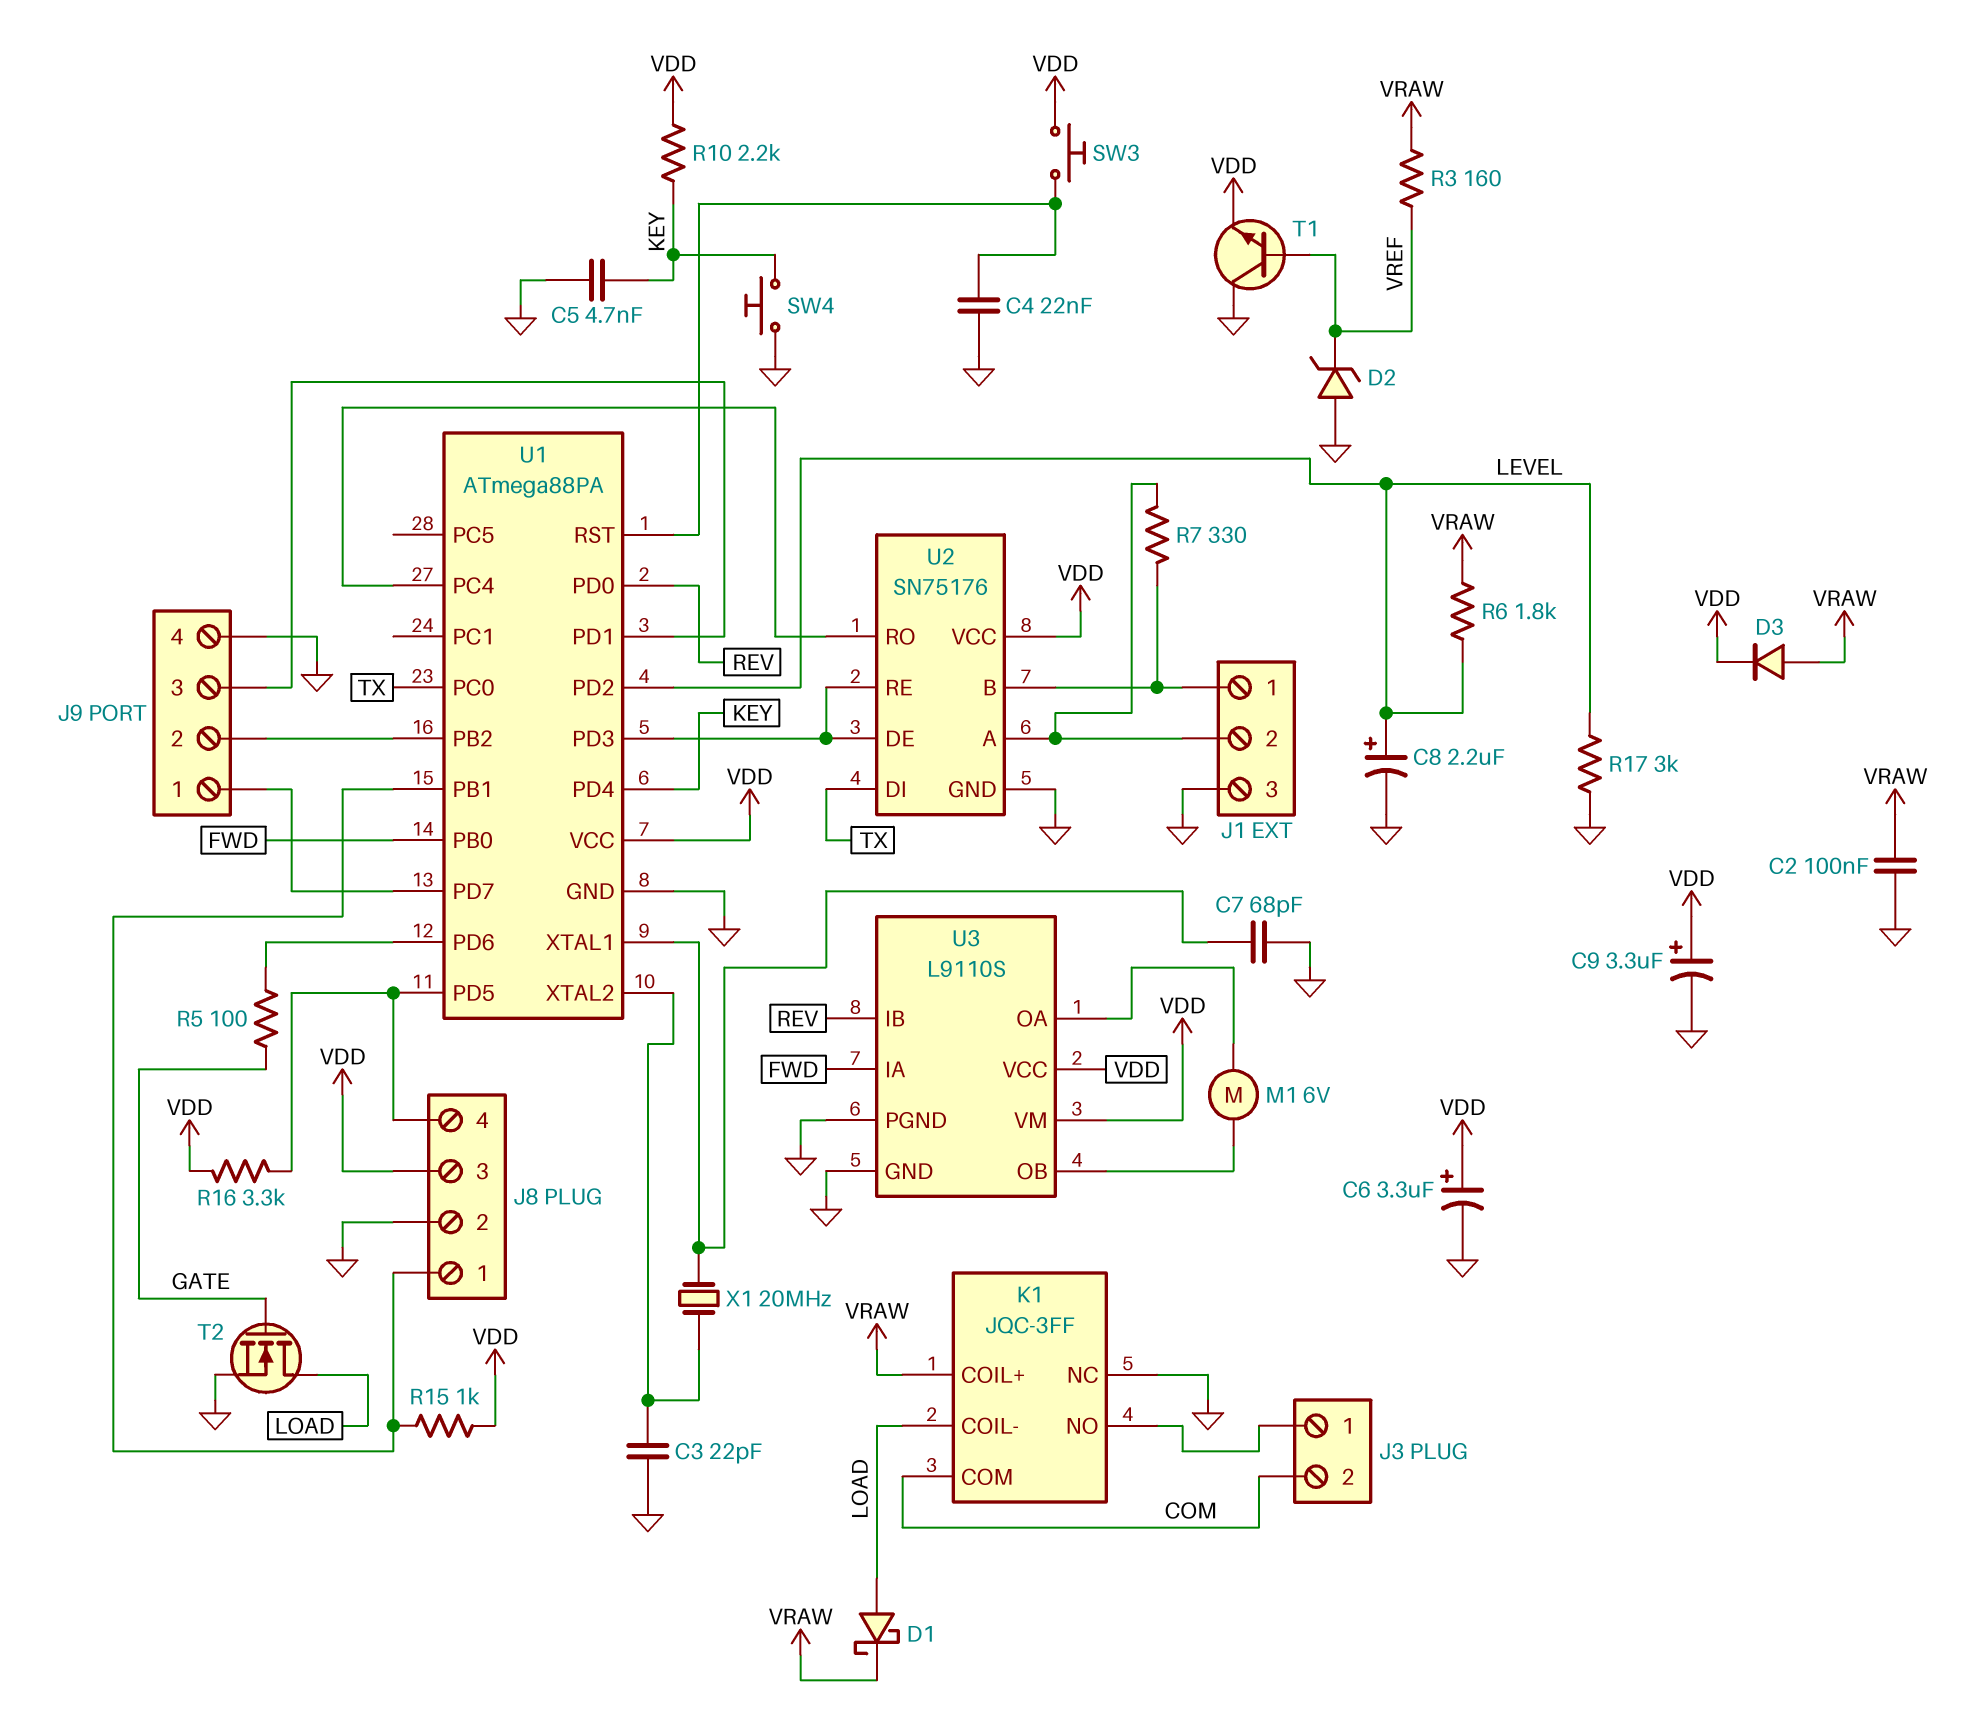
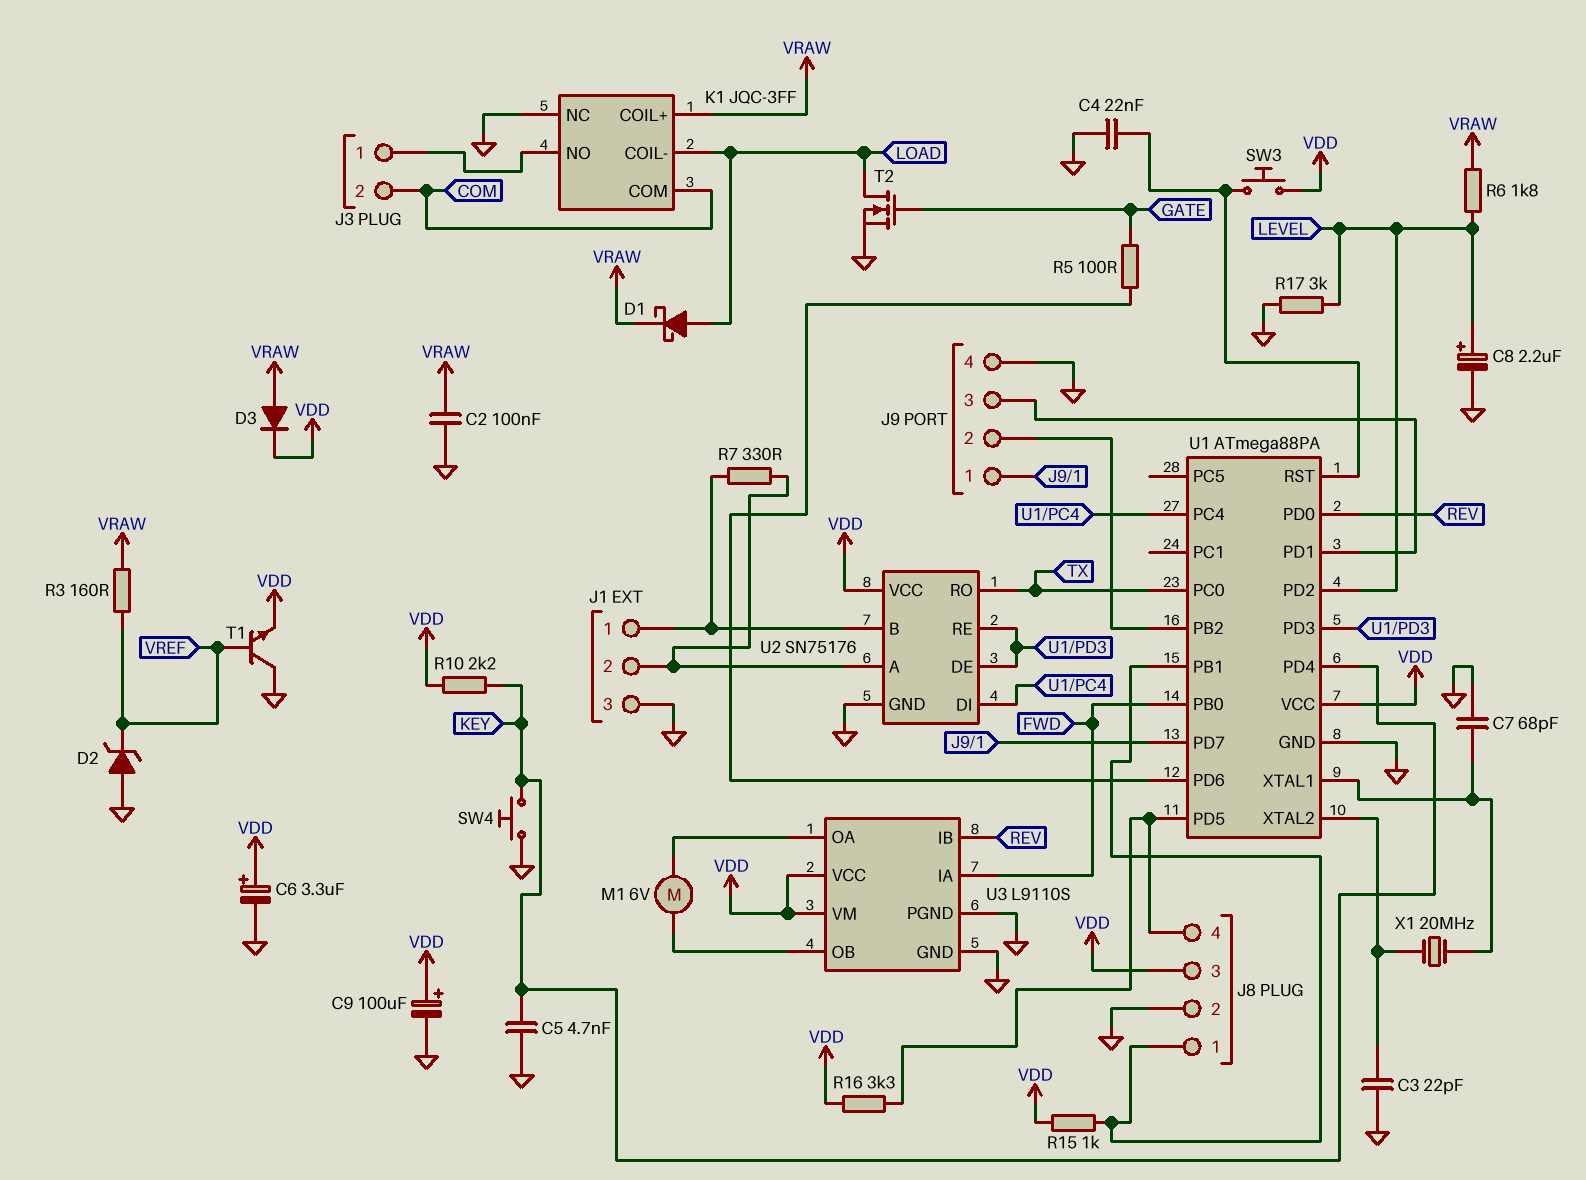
C9: 3.3uF (plus VDD, minus GND) -> 100uF (plus VDD, minus GND)
U2 pin DI: TX -> U1/PC4
U2 pin RO: U1/PC4 -> TX

